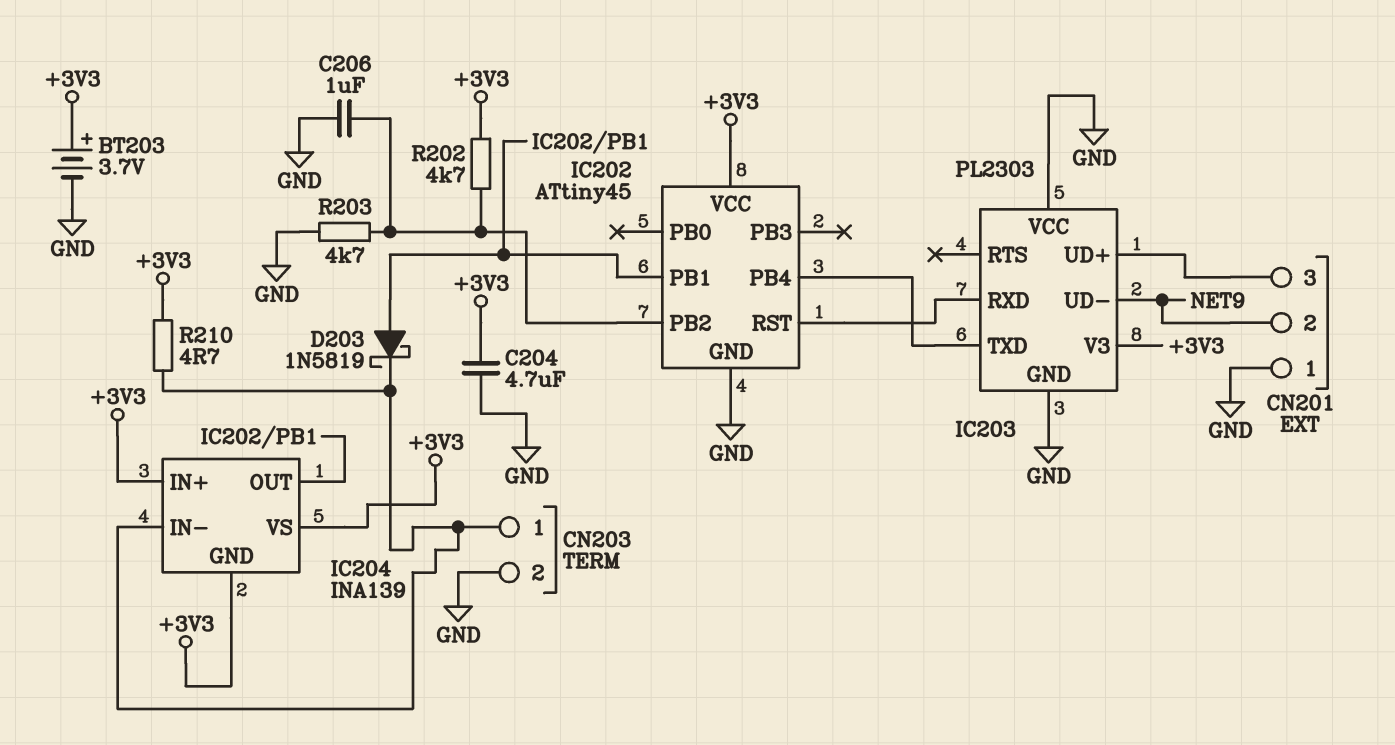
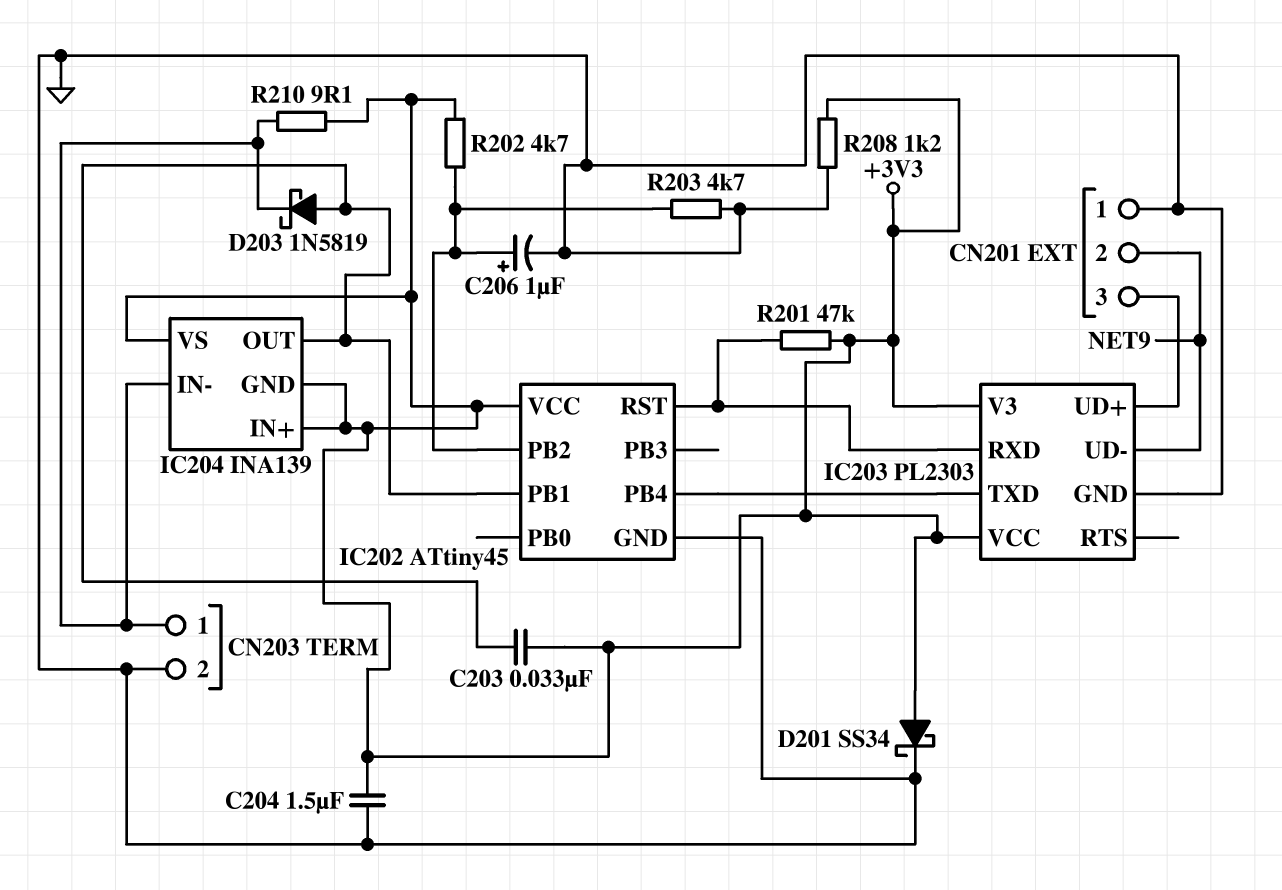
BT203: 3.7V (plus +3V3, minus GND) -> none
C203: none -> 33nF (+3V3, IC202/PB1)
C204: 4.7uF (+3V3, GND) -> 1.5uF (+3V3, GND)
C206: 1uF (GND, IC202/PB2) -> 1uF (plus IC202/PB2, minus GND)
D201: none -> schottky SS34 (A +3V3, K GND)
IC203 pin VCC: GND -> +3V3
R201: none -> 47k (+3V3, IC202/RST)
R208: none -> 1.2k (+3V3, GND)
R210: 4.7 (+3V3, CN203/1) -> 9.1 (+3V3, CN203/1)

